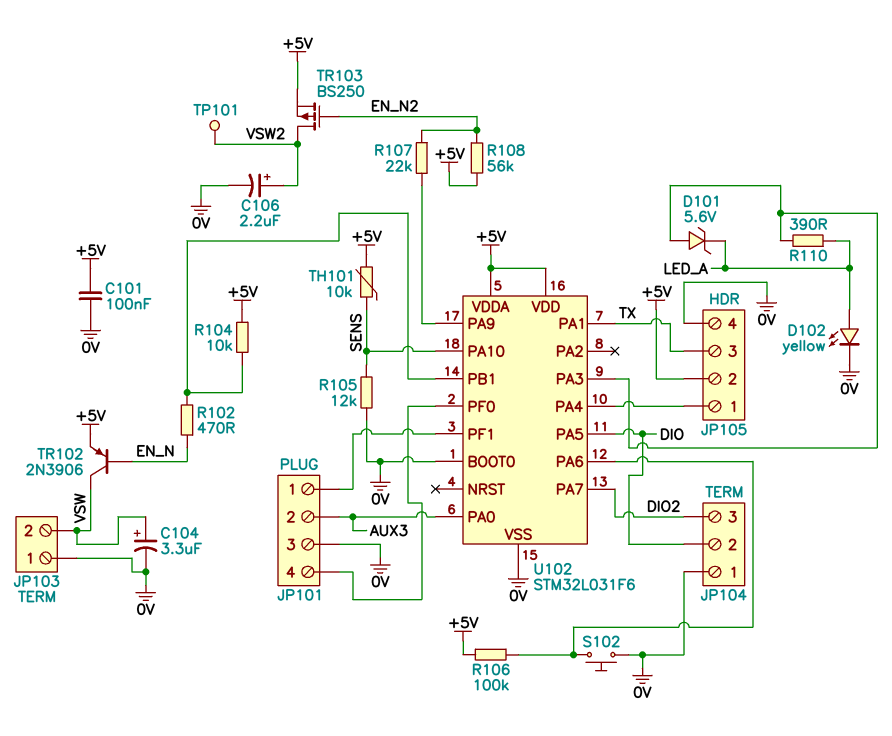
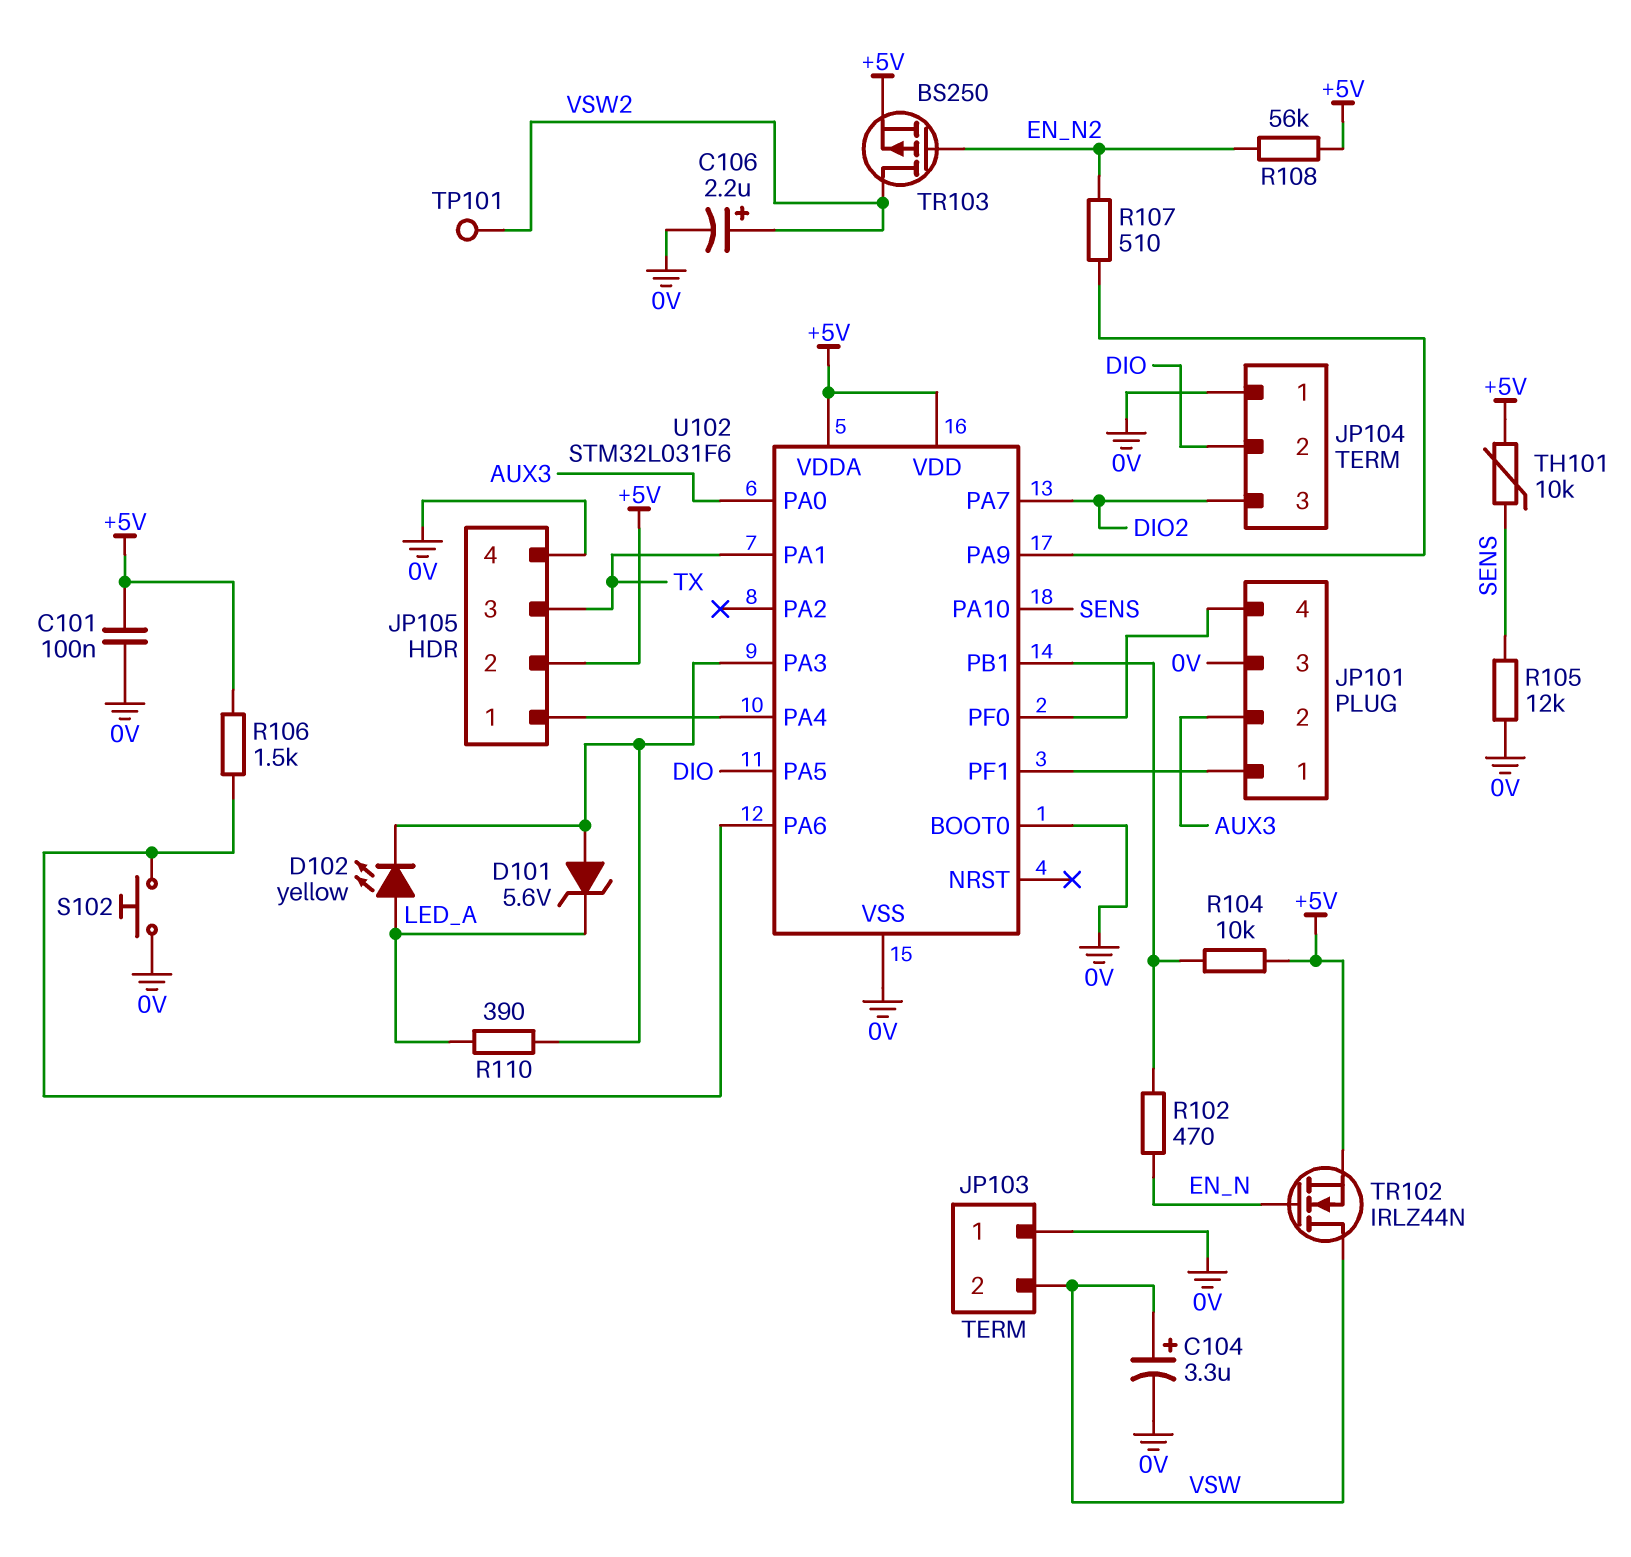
D102: LED yellow (A LED_A, K 0V) -> LED yellow (A LED_A, K U102/PA3)
R106: 100k (+5V, U102/PA6) -> 1.5k (+5V, U102/PA6)
R107: 22k (EN_N2, U102/PA9) -> 510 (EN_N2, U102/PA9)
TR102: PNP 2N3906 (B EN_N, C VSW, E +5V) -> NMOS IRLZ44N (G EN_N, D VSW, S +5V)

